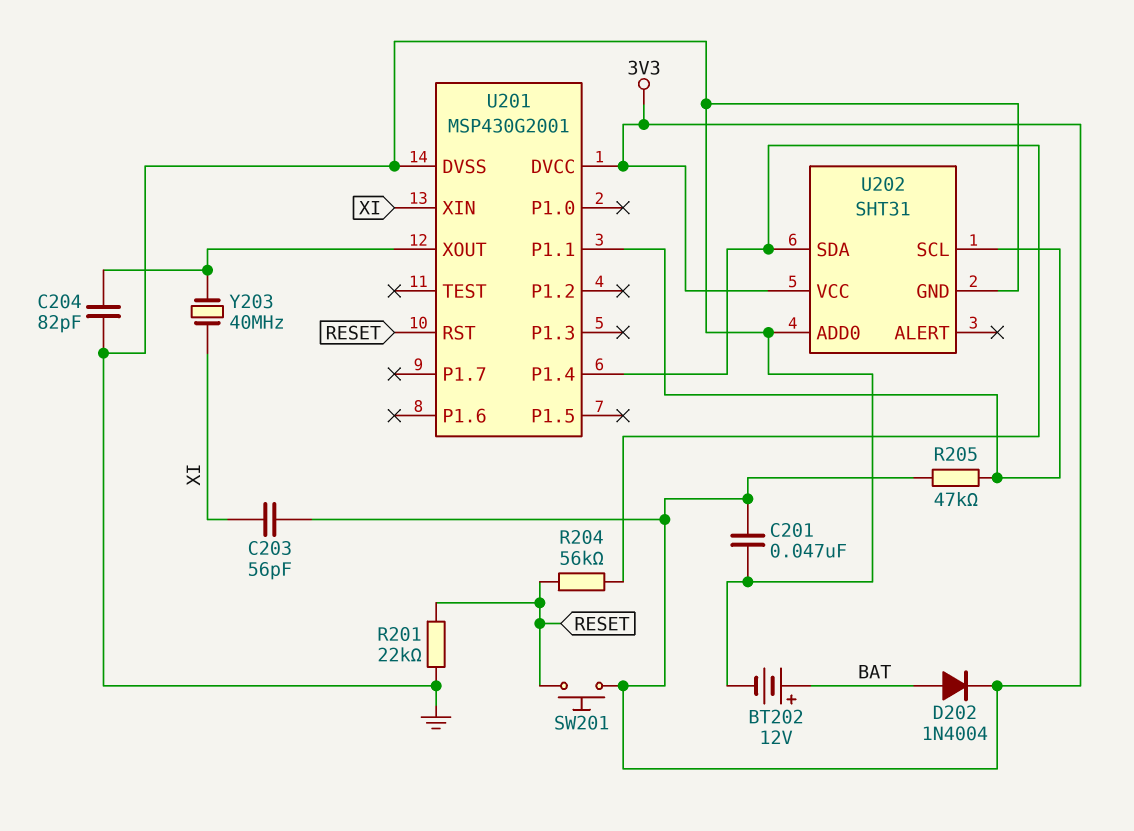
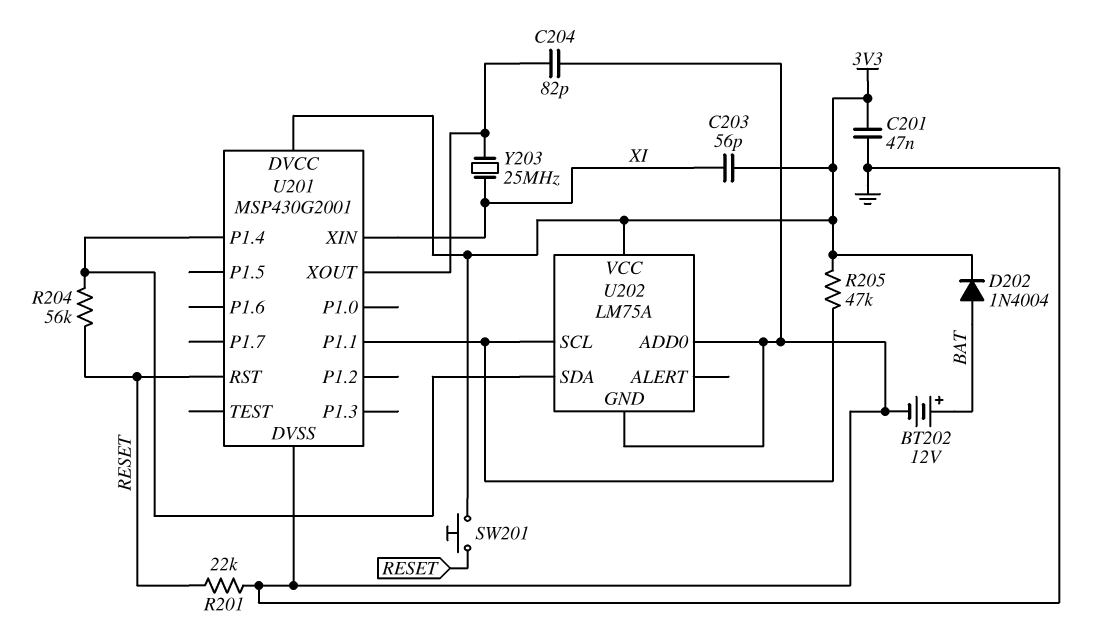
U202: SHT31 -> LM75A
Y203: 40MHz (U201/XOUT, XI) -> 25MHz (U201/XOUT, XI)

